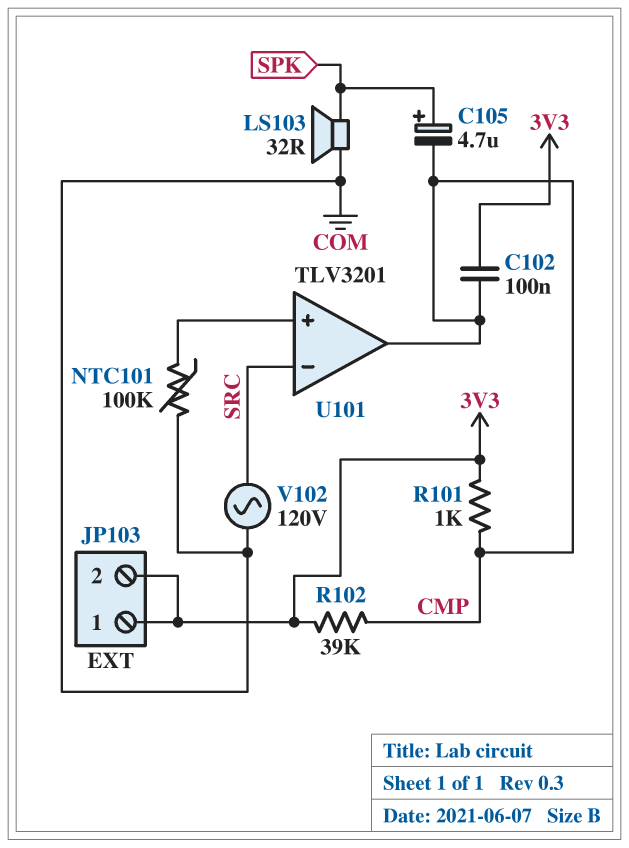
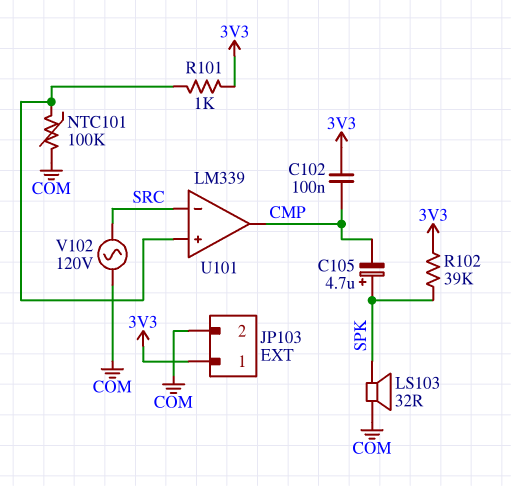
JP103 pin 2: 3V3 -> COM
R101: 1k (3V3, CMP) -> 1k (3V3, U101/in+)
R102: 39k (3V3, CMP) -> 39k (3V3, SPK)
U101: TLV3201 -> LM339

